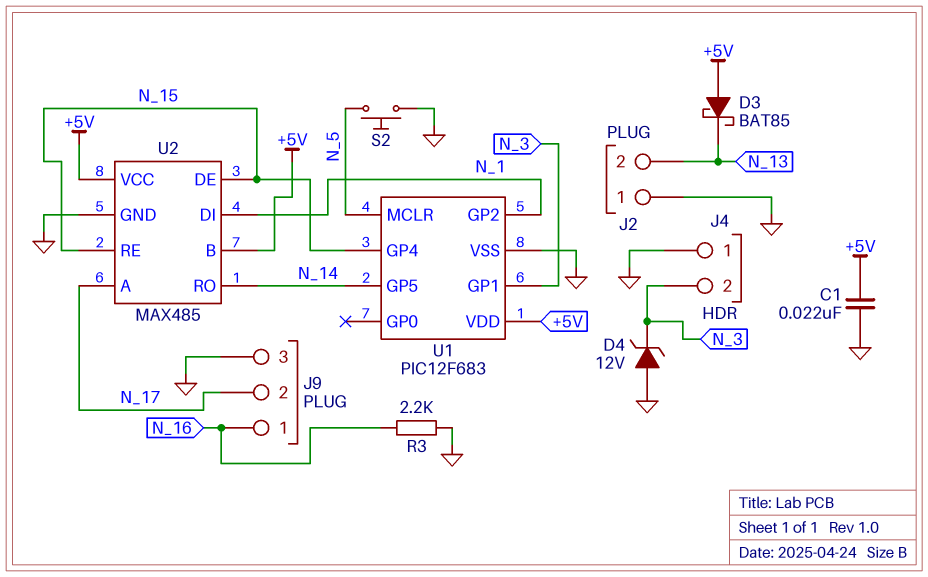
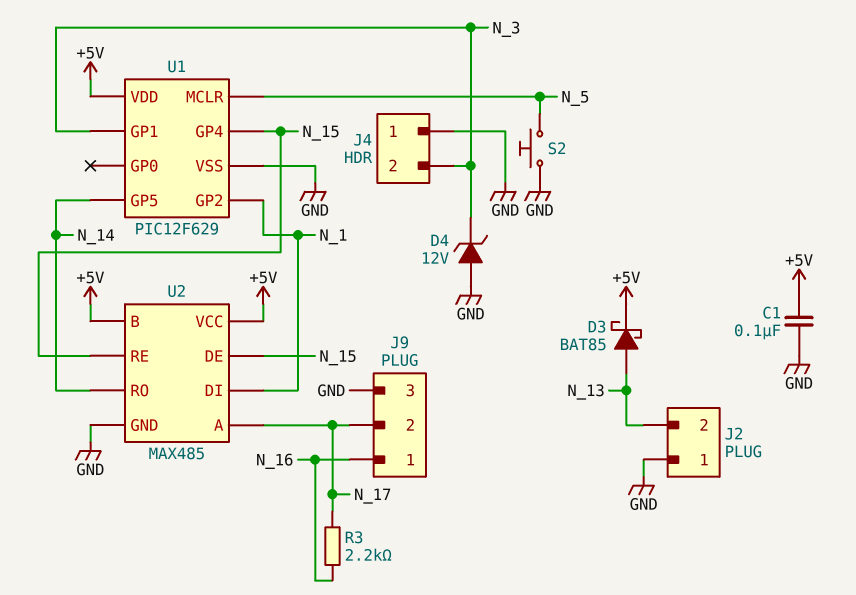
C1: 22nF (+5V, GND) -> 100nF (+5V, GND)
D3: schottky BAT85 (A +5V, K N_13) -> schottky BAT85 (A N_13, K +5V)
R3: 2.2k (GND, N_16) -> 2.2k (N_16, N_17)
U1: PIC12F683 -> PIC12F629

